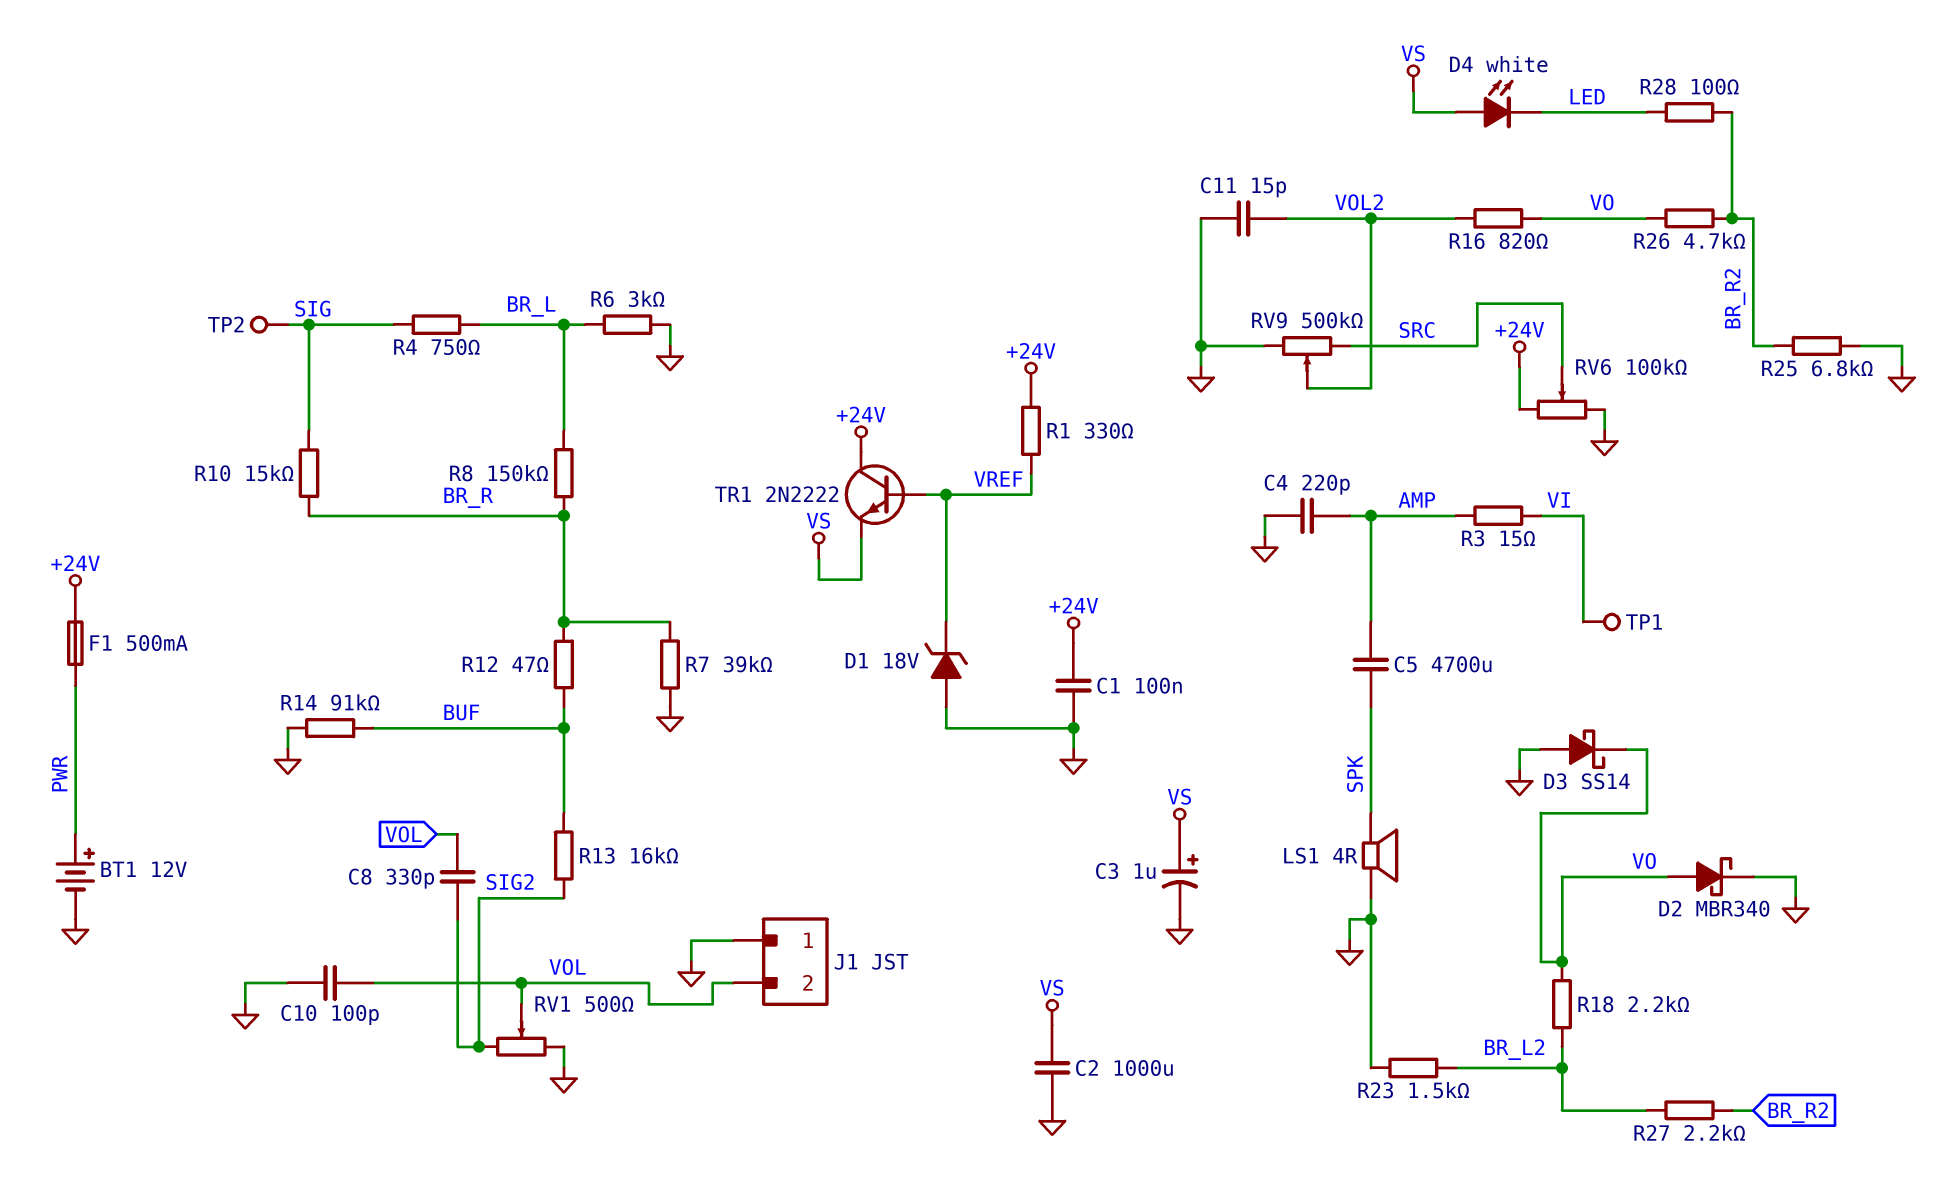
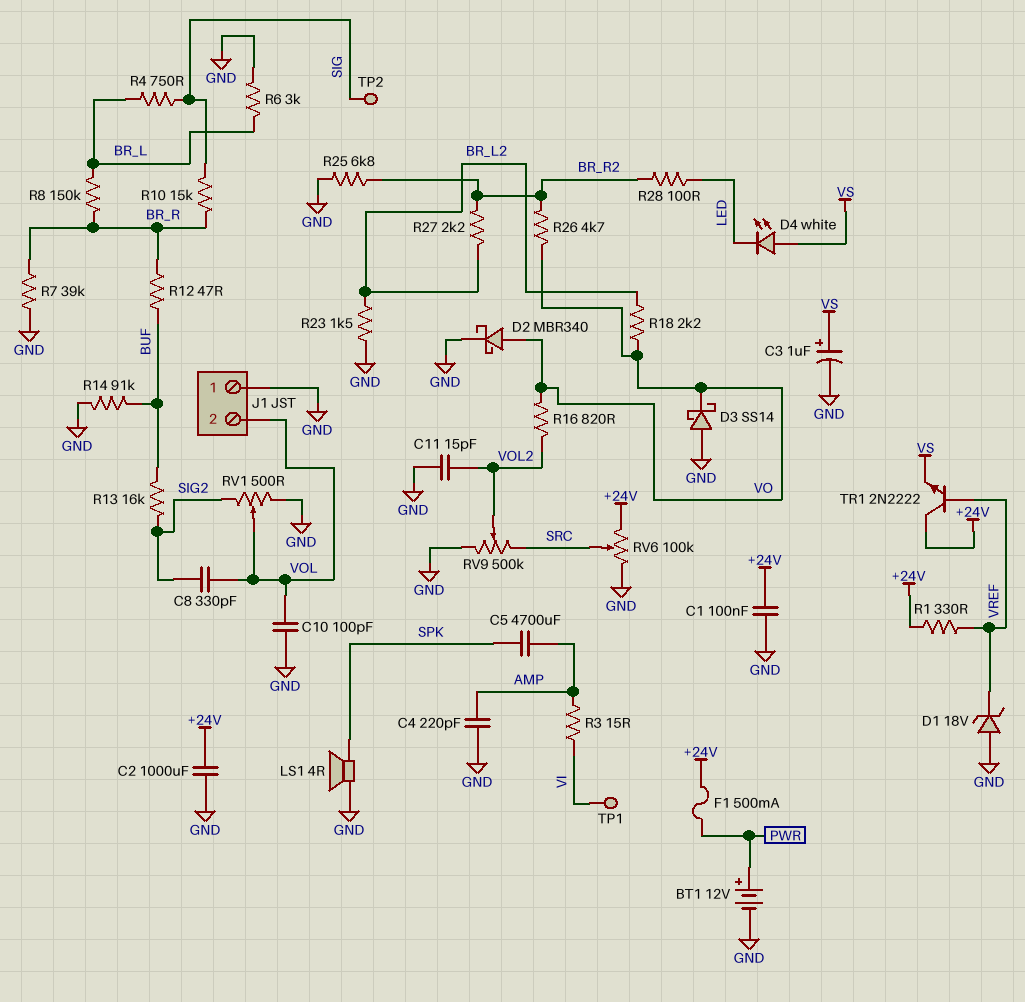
C2: 1000uF (GND, VS) -> 1000uF (+24V, GND)

